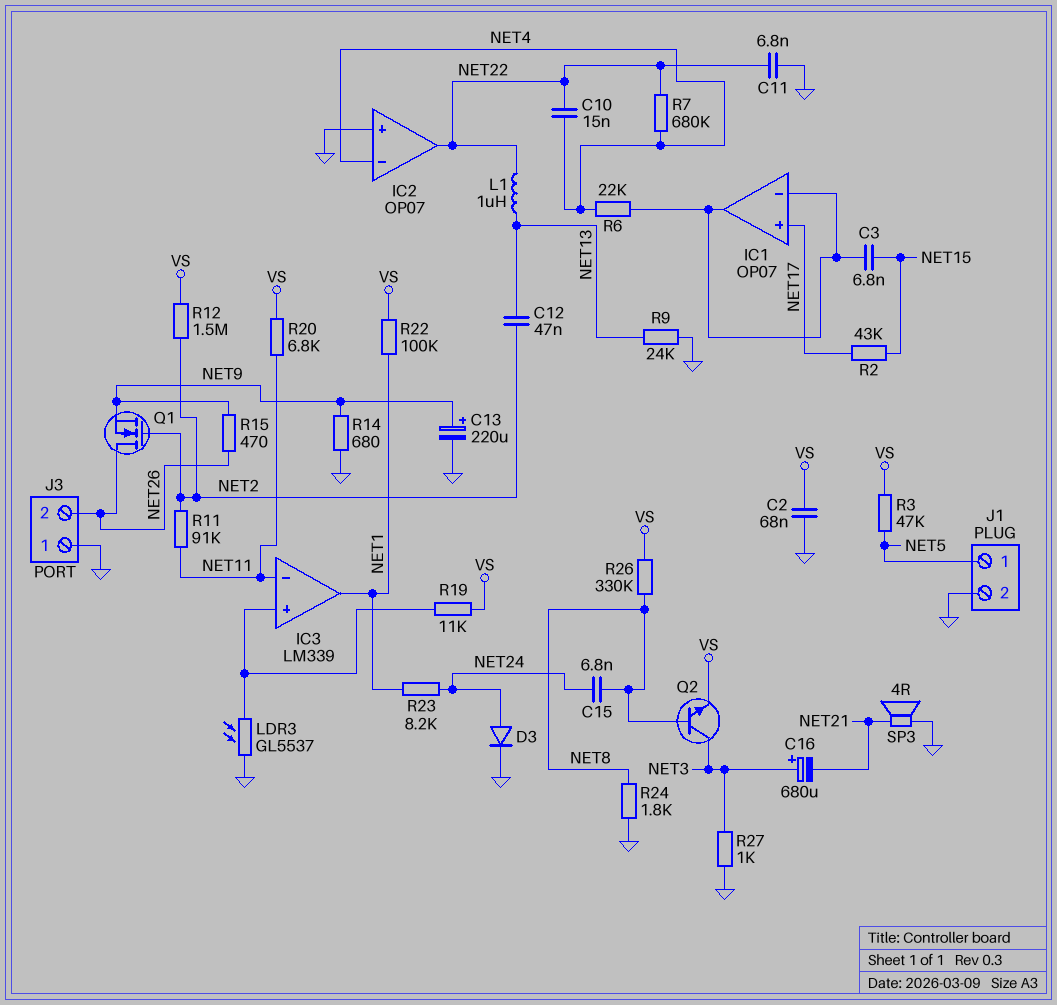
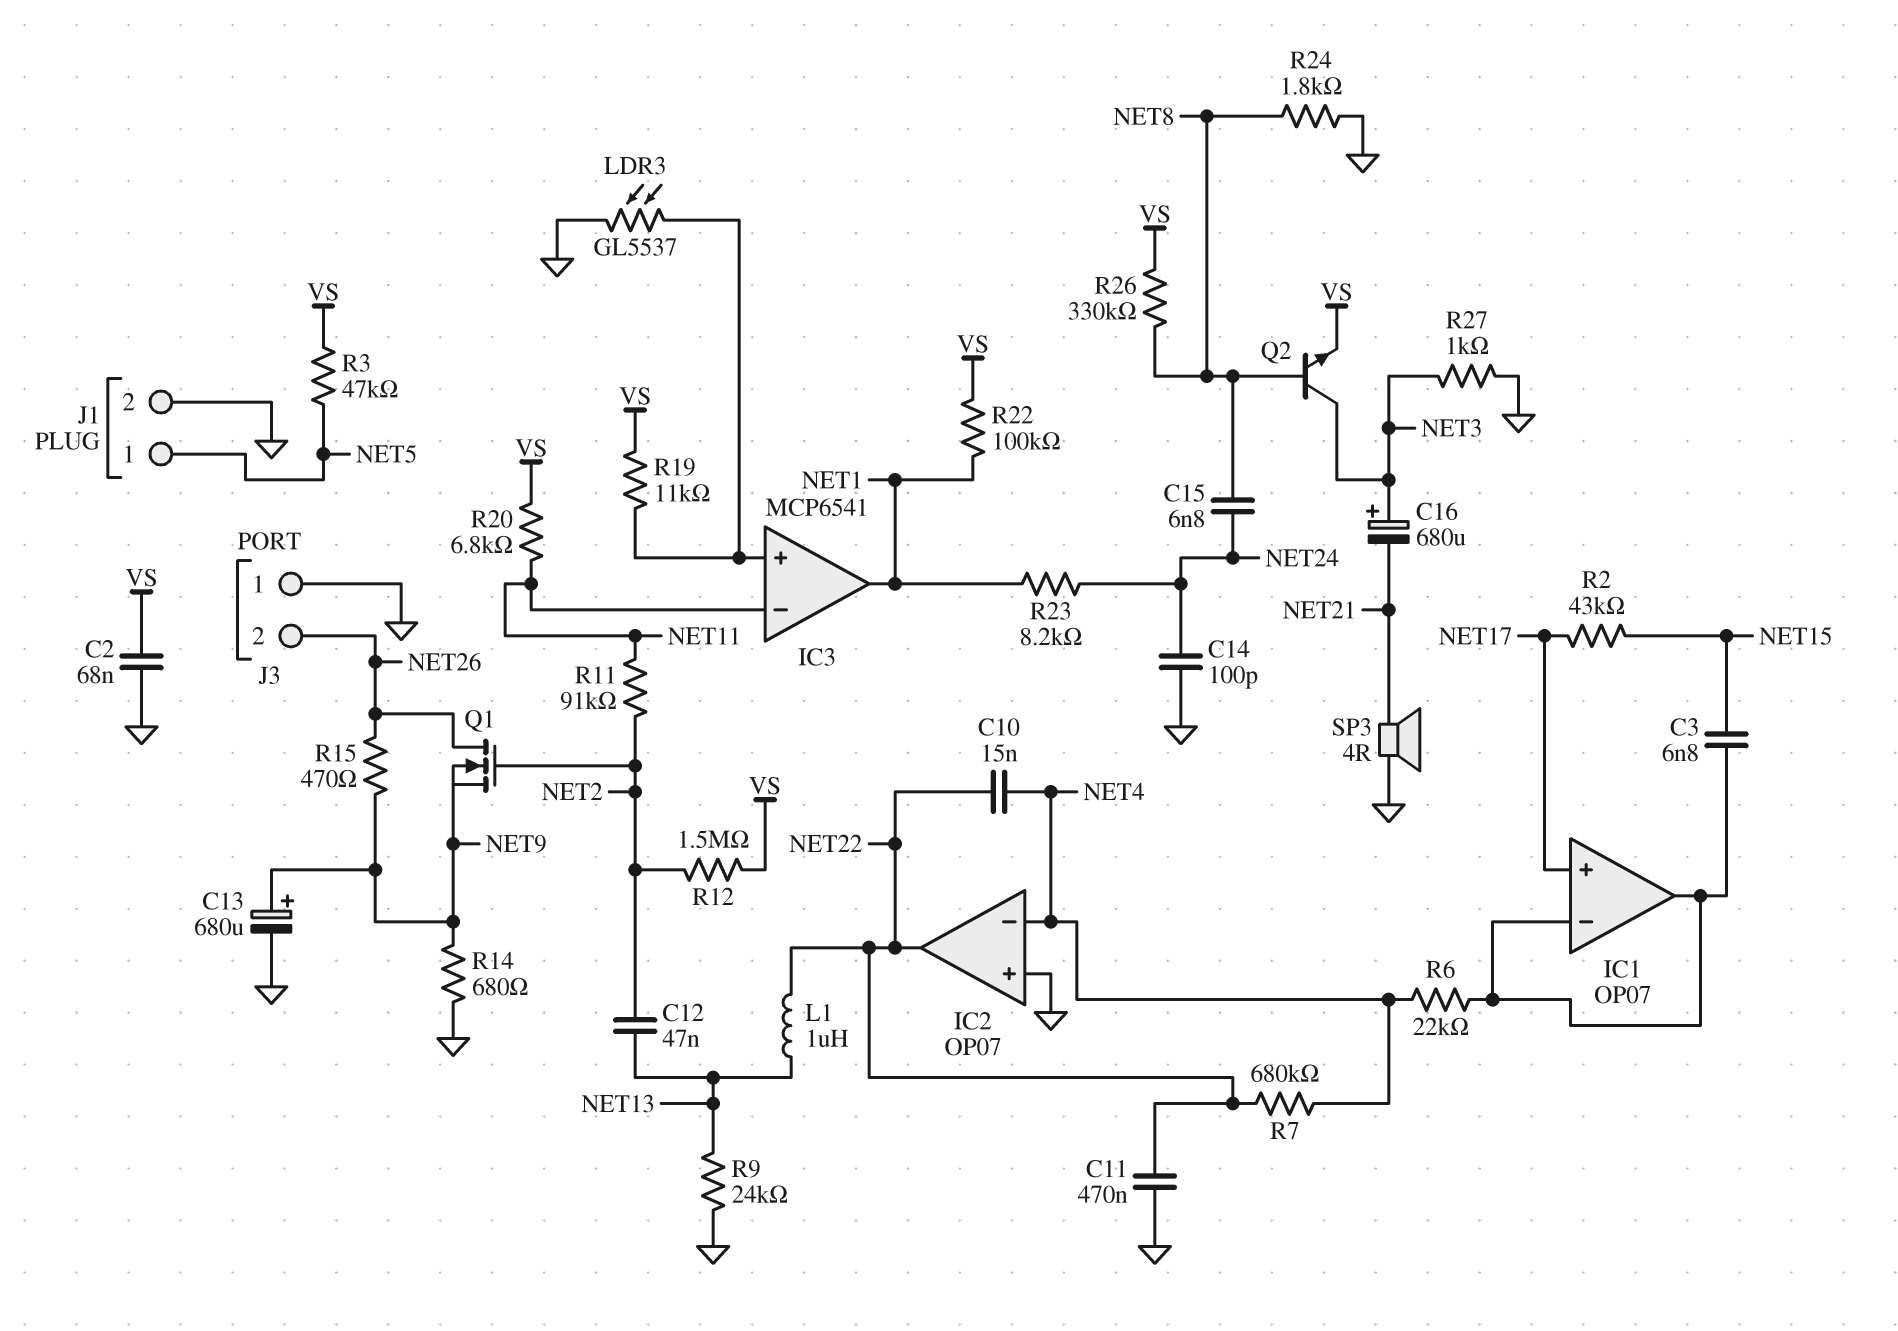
C11: 6.8nF (GND, NET22) -> 470nF (GND, NET22)
C13: 220uF (plus NET9, minus GND) -> 680uF (plus NET9, minus GND)
C14: none -> 100pF (GND, NET24)
D3: diode (A NET24, K GND) -> none
IC3: LM339 -> MCP6541

